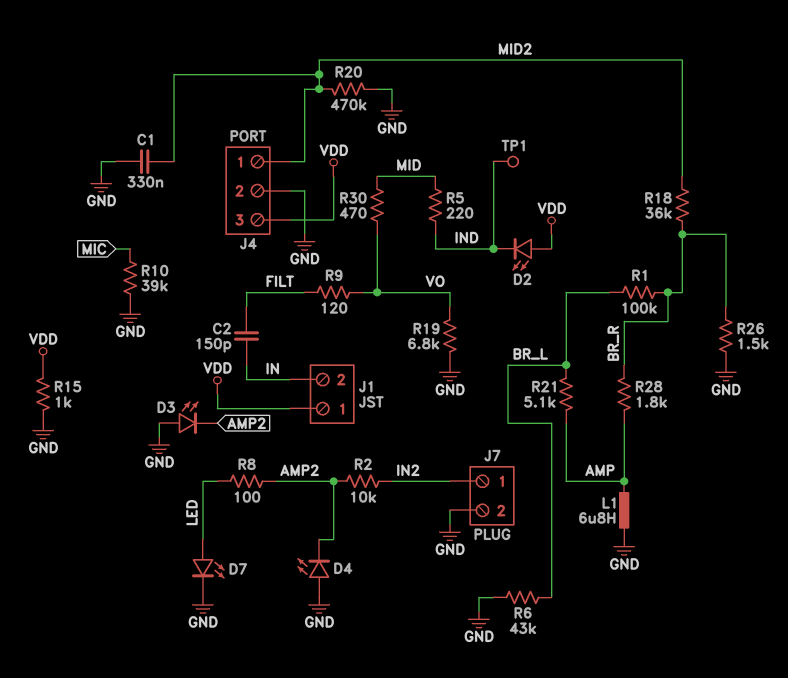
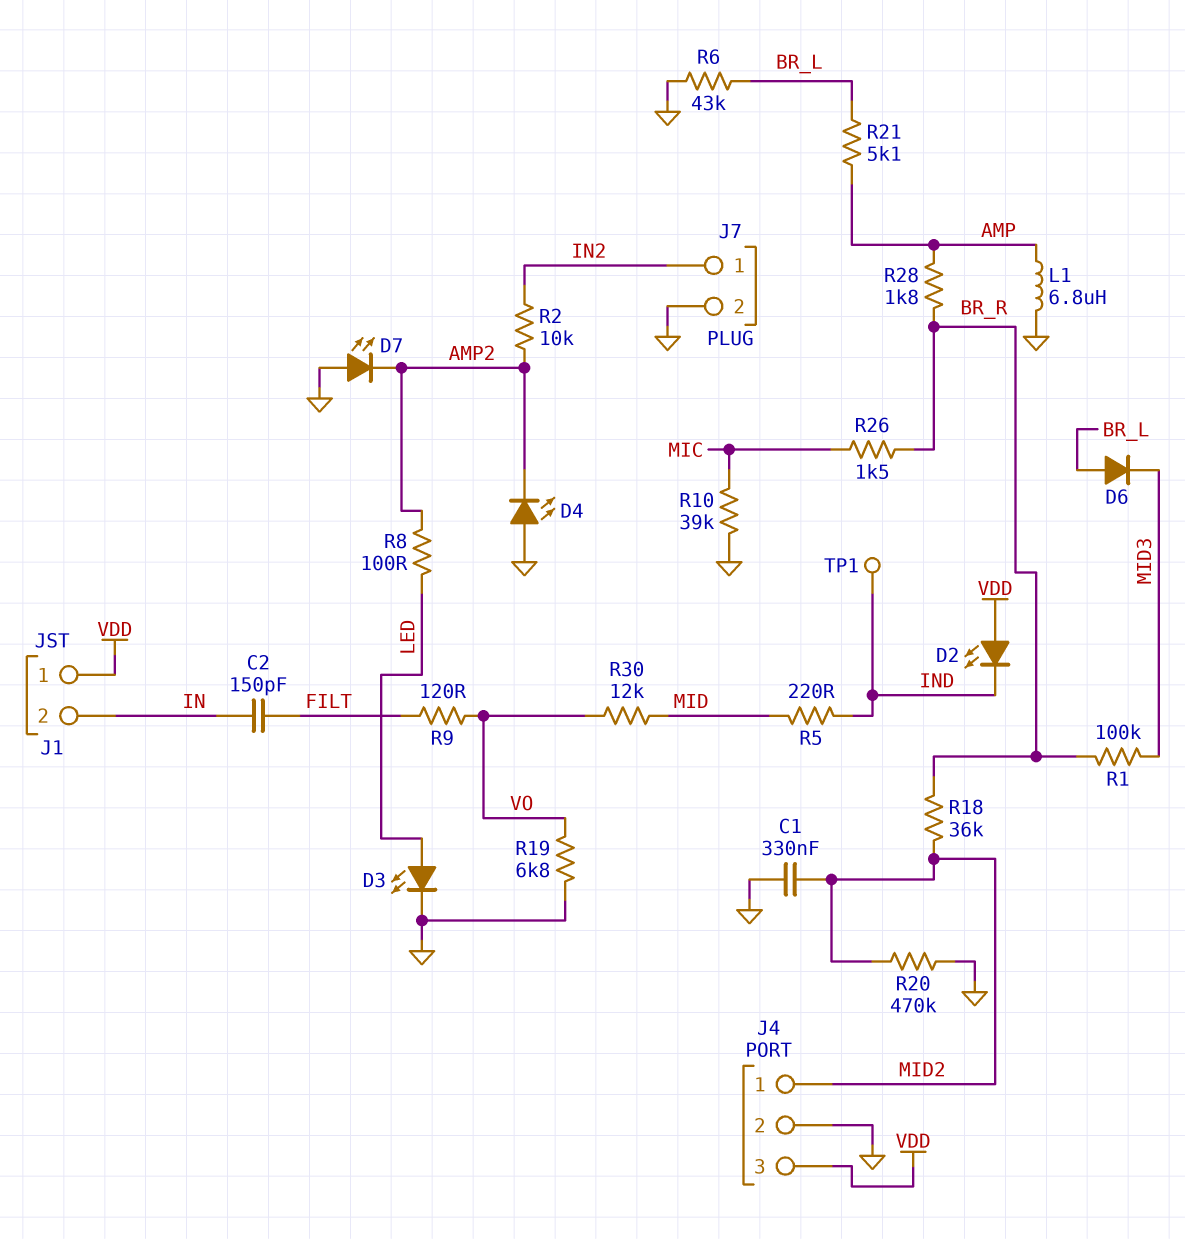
D3: LED (A GND, K AMP2) -> LED (A LED, K GND)
D6: none -> diode (A BR_L, K MID3)
D7: LED (A LED, K GND) -> LED (A GND, K AMP2)
R1: 100k (BR_L, BR_R) -> 100k (BR_R, MID3)
R15: 1k (GND, VDD) -> none
R26: 1.5k (BR_R, GND) -> 1.5k (BR_R, MIC)
R30: 470 (MID, VO) -> 12k (MID, VO)

